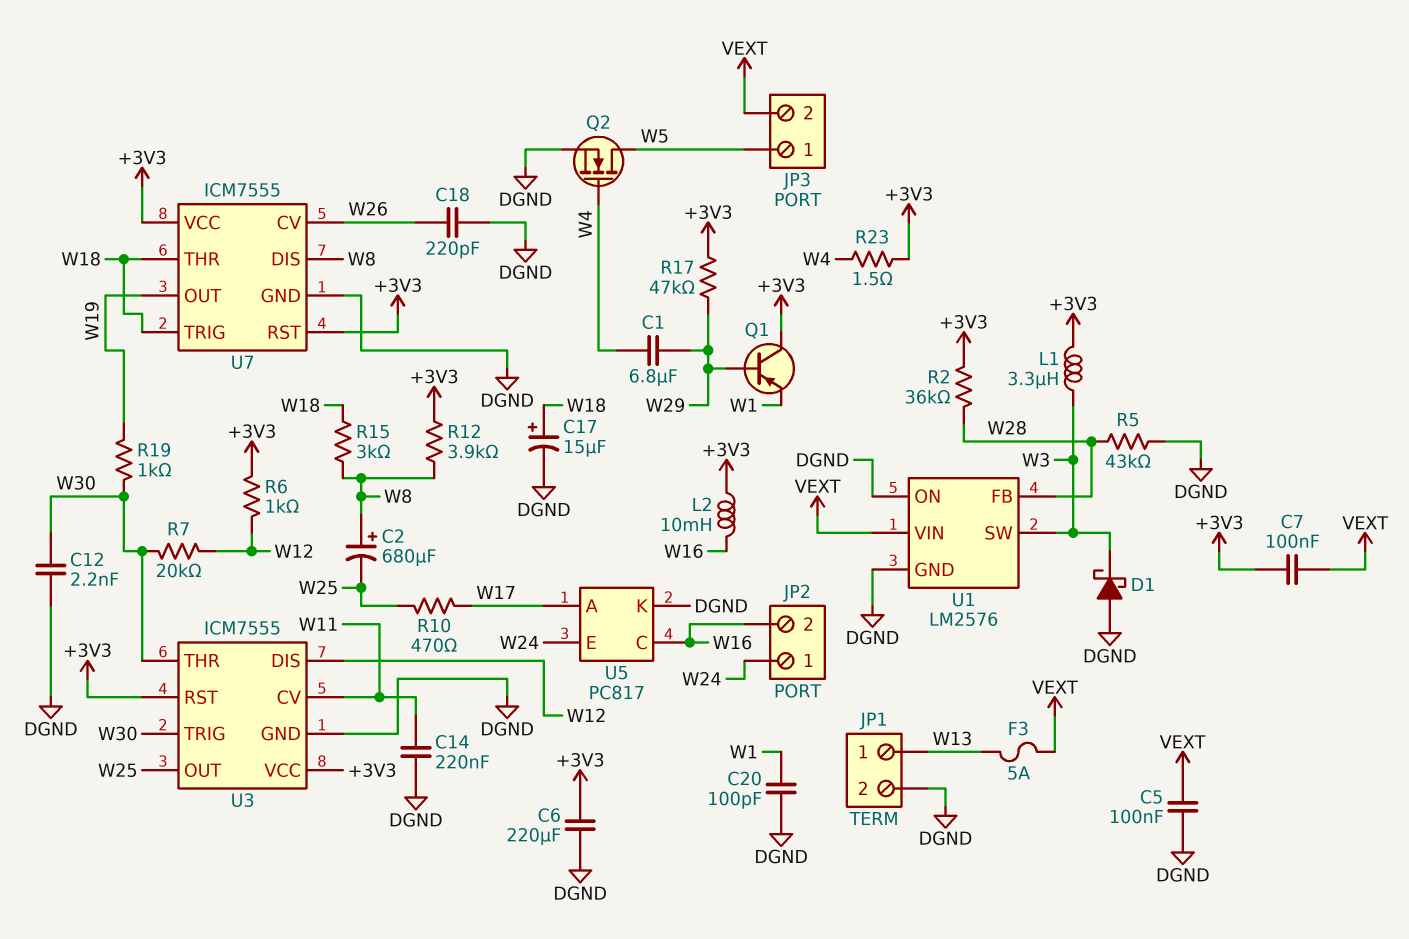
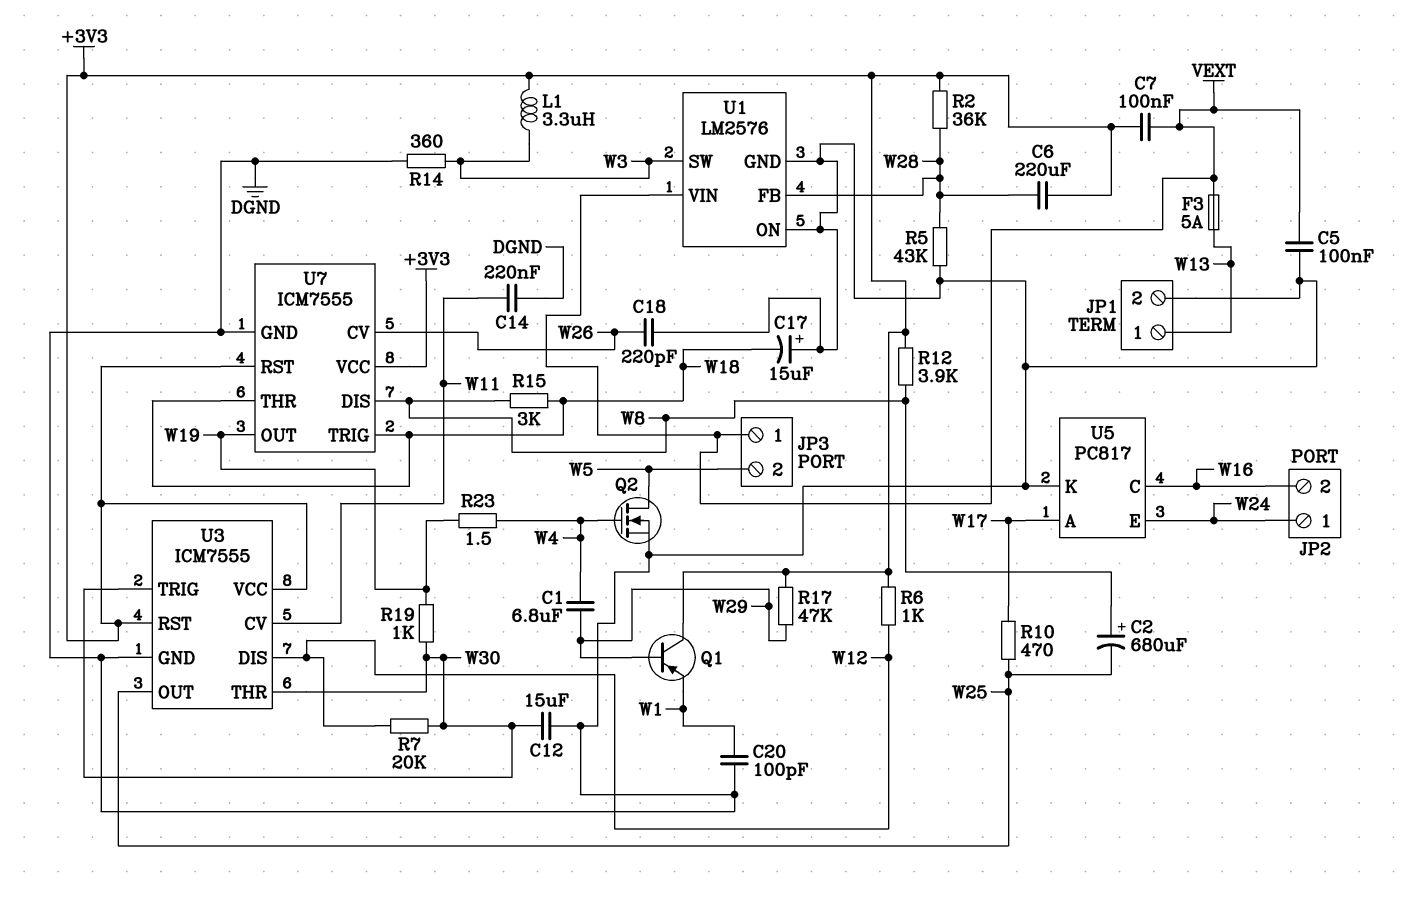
C6: 220uF (+3V3, DGND) -> 220uF (+3V3, W28)
C12: 2.2nF (DGND, W30) -> 15uF (DGND, W30)
C17: 15uF (plus W18, minus DGND) -> 15uF (plus DGND, minus W18)
D1: schottky (A DGND, K W3) -> none
JP3 pin 1: W5 -> VEXT
JP3 pin 2: VEXT -> W5
L2: 10mH (+3V3, W16) -> none
R14: none -> 360 (DGND, W3)
R23: 1.5 (+3V3, W4) -> 1.5 (W4, W19)

